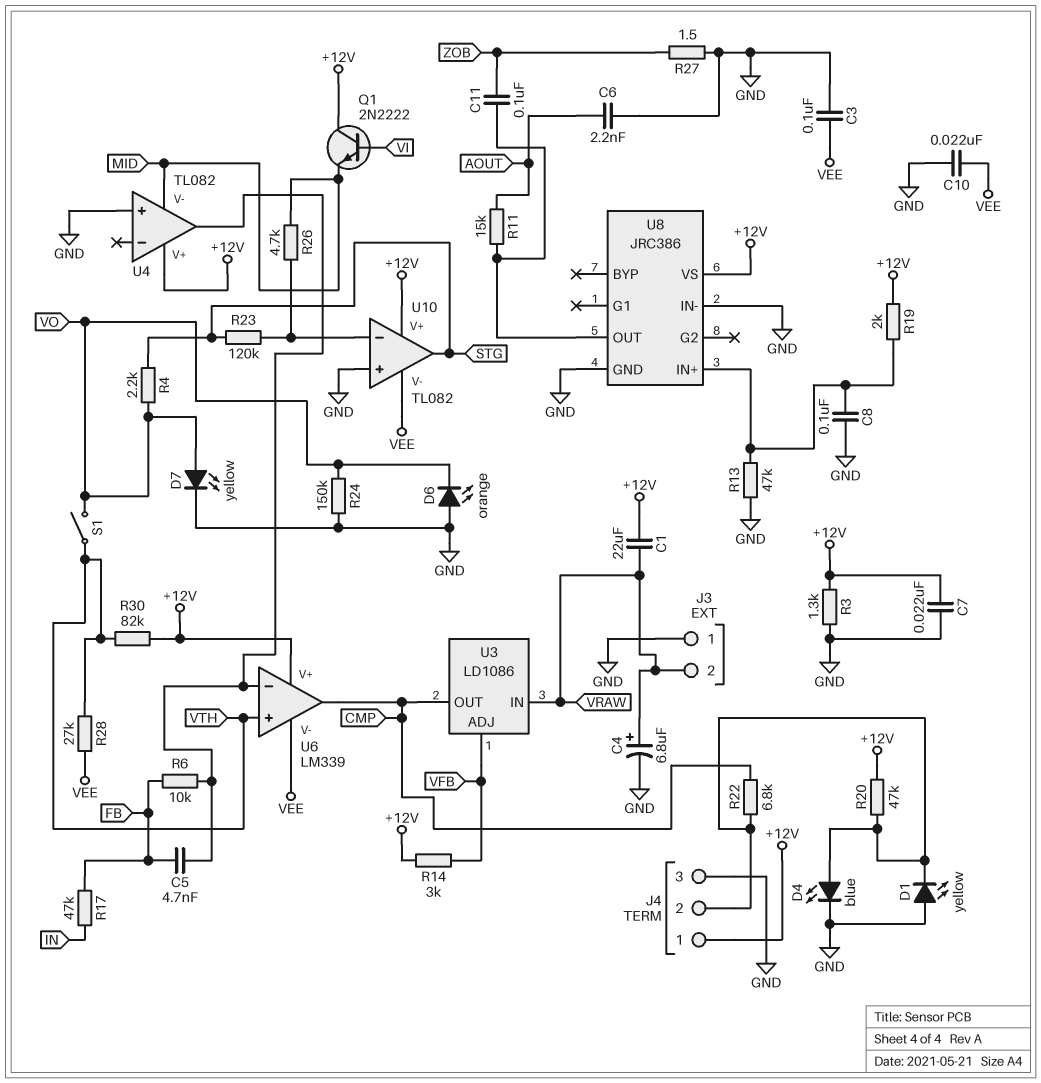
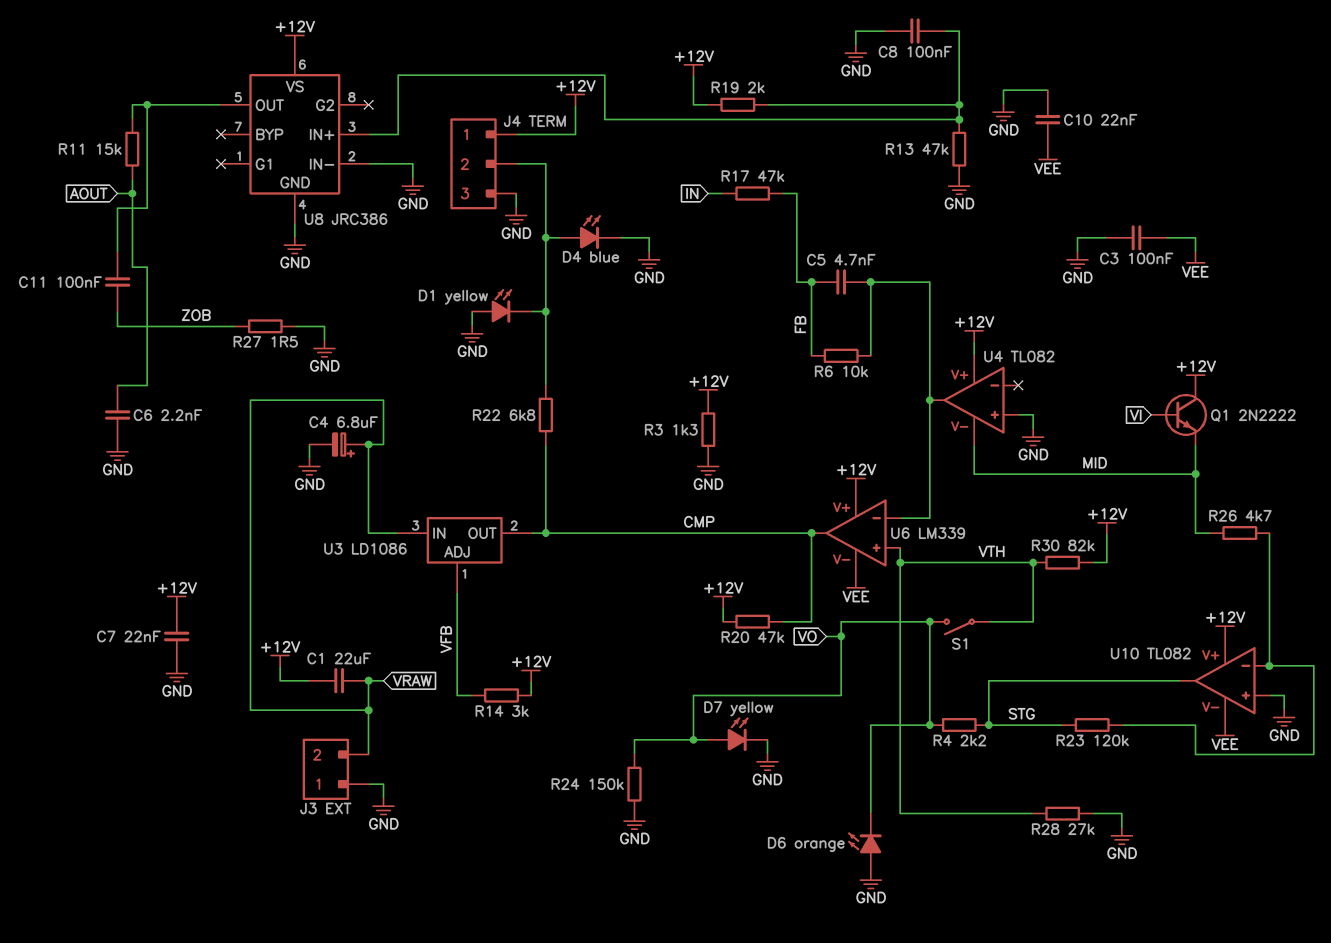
R20: 47k (+12V, J4/2) -> 47k (+12V, CMP)
R28: 27k (VEE, VTH) -> 27k (GND, VTH)

